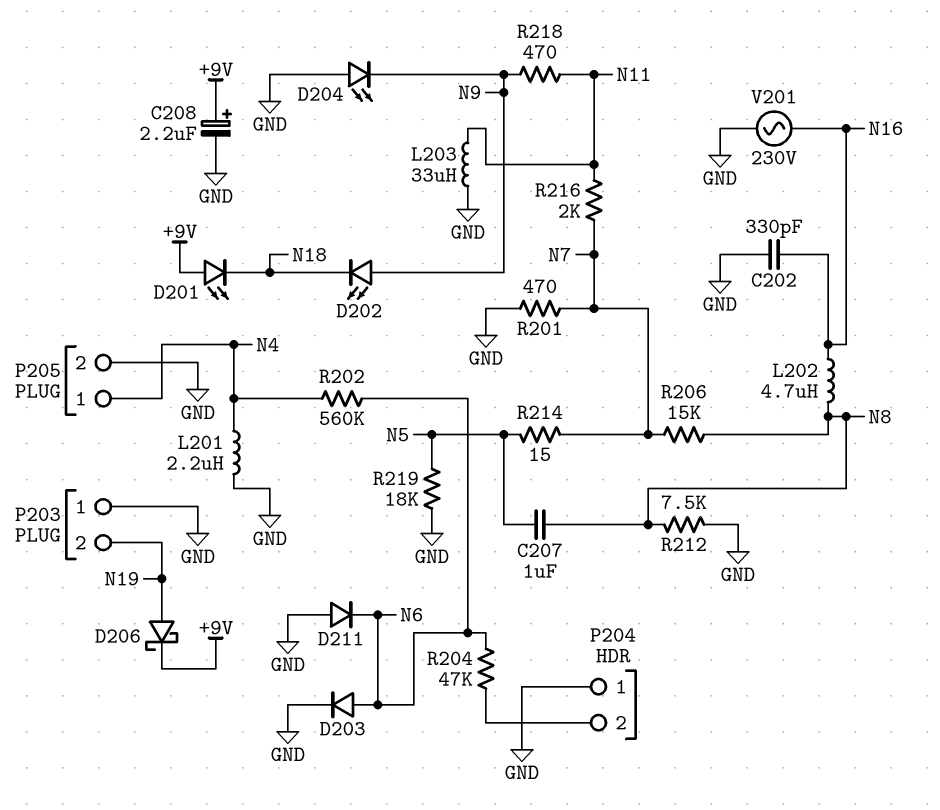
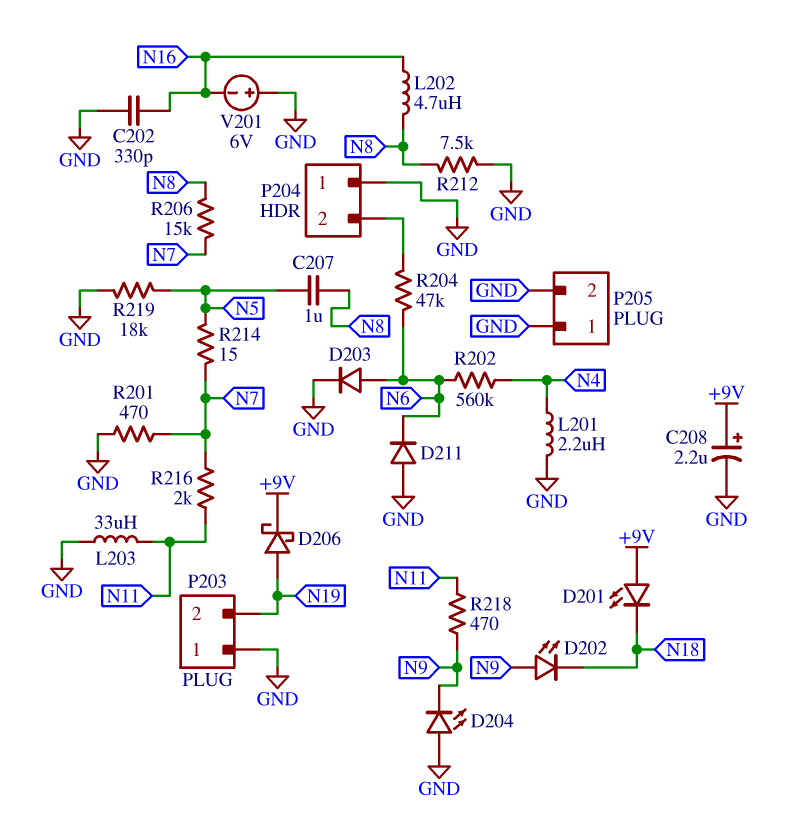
P205 pin 1: N4 -> GND
V201: AC 230V (GND, N16) -> 6V (plus GND, minus N16)

